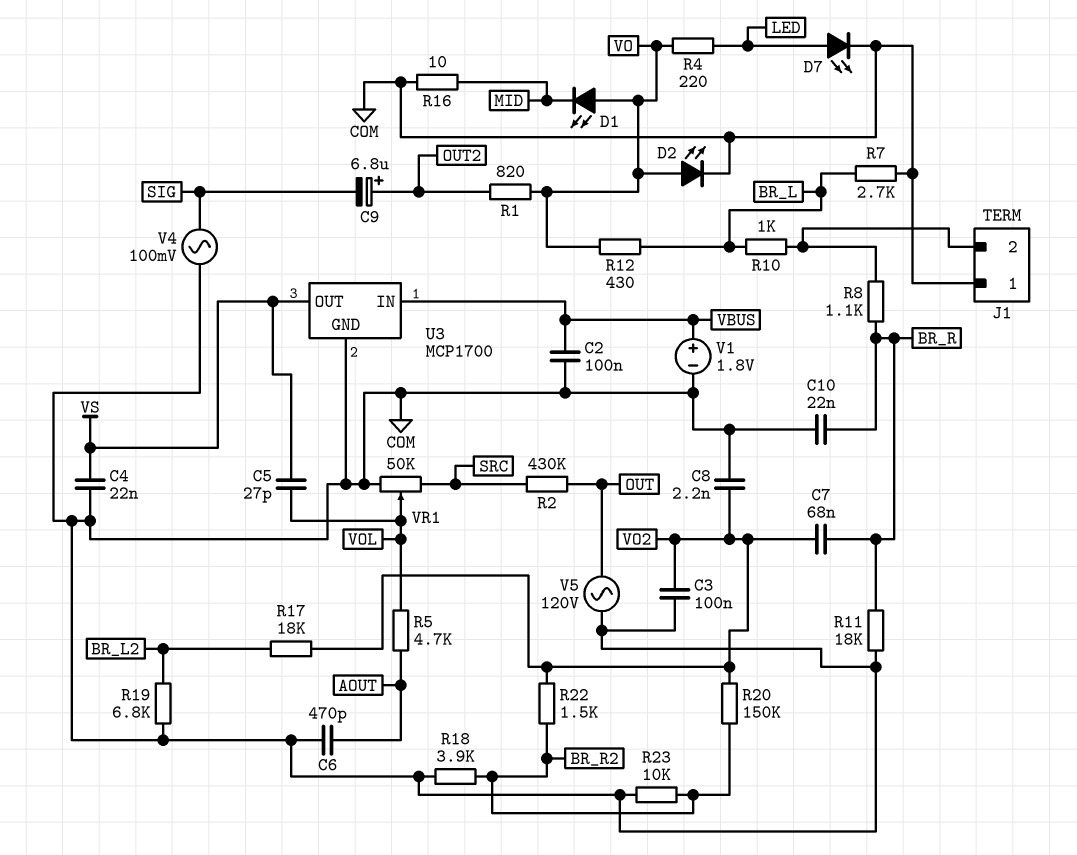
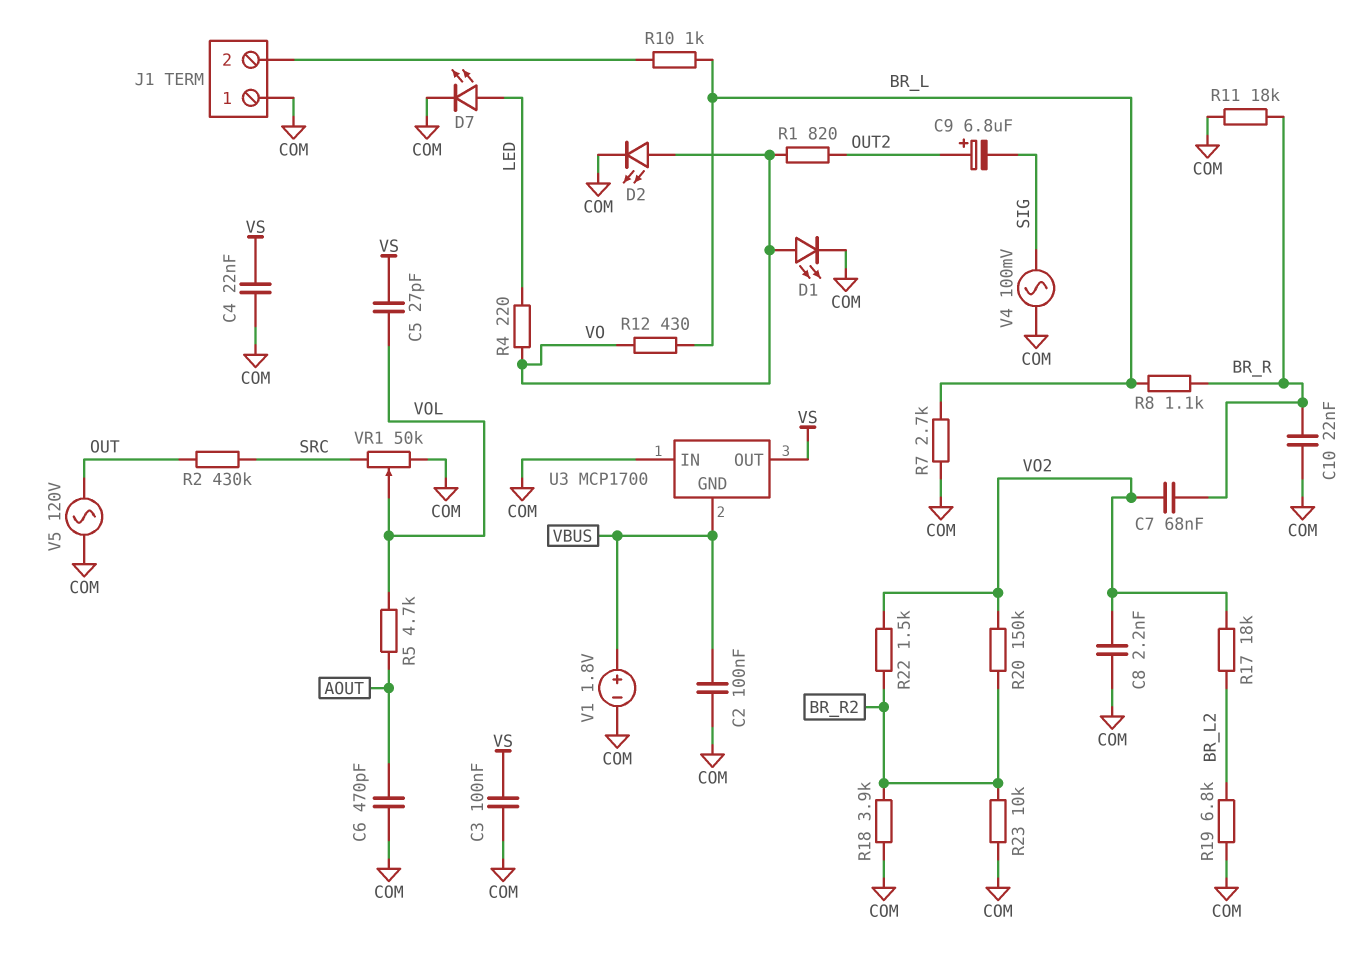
C3: 100nF (COM, VO2) -> 100nF (COM, VS)
D1: LED (A VO, K MID) -> LED (A VO, K COM)
R8: 1.1k (BR_R, J1/2) -> 1.1k (BR_L, BR_R)
R16: 10 (COM, MID) -> none
U3 pin GND: COM -> VBUS
U3 pin IN: VBUS -> COM

